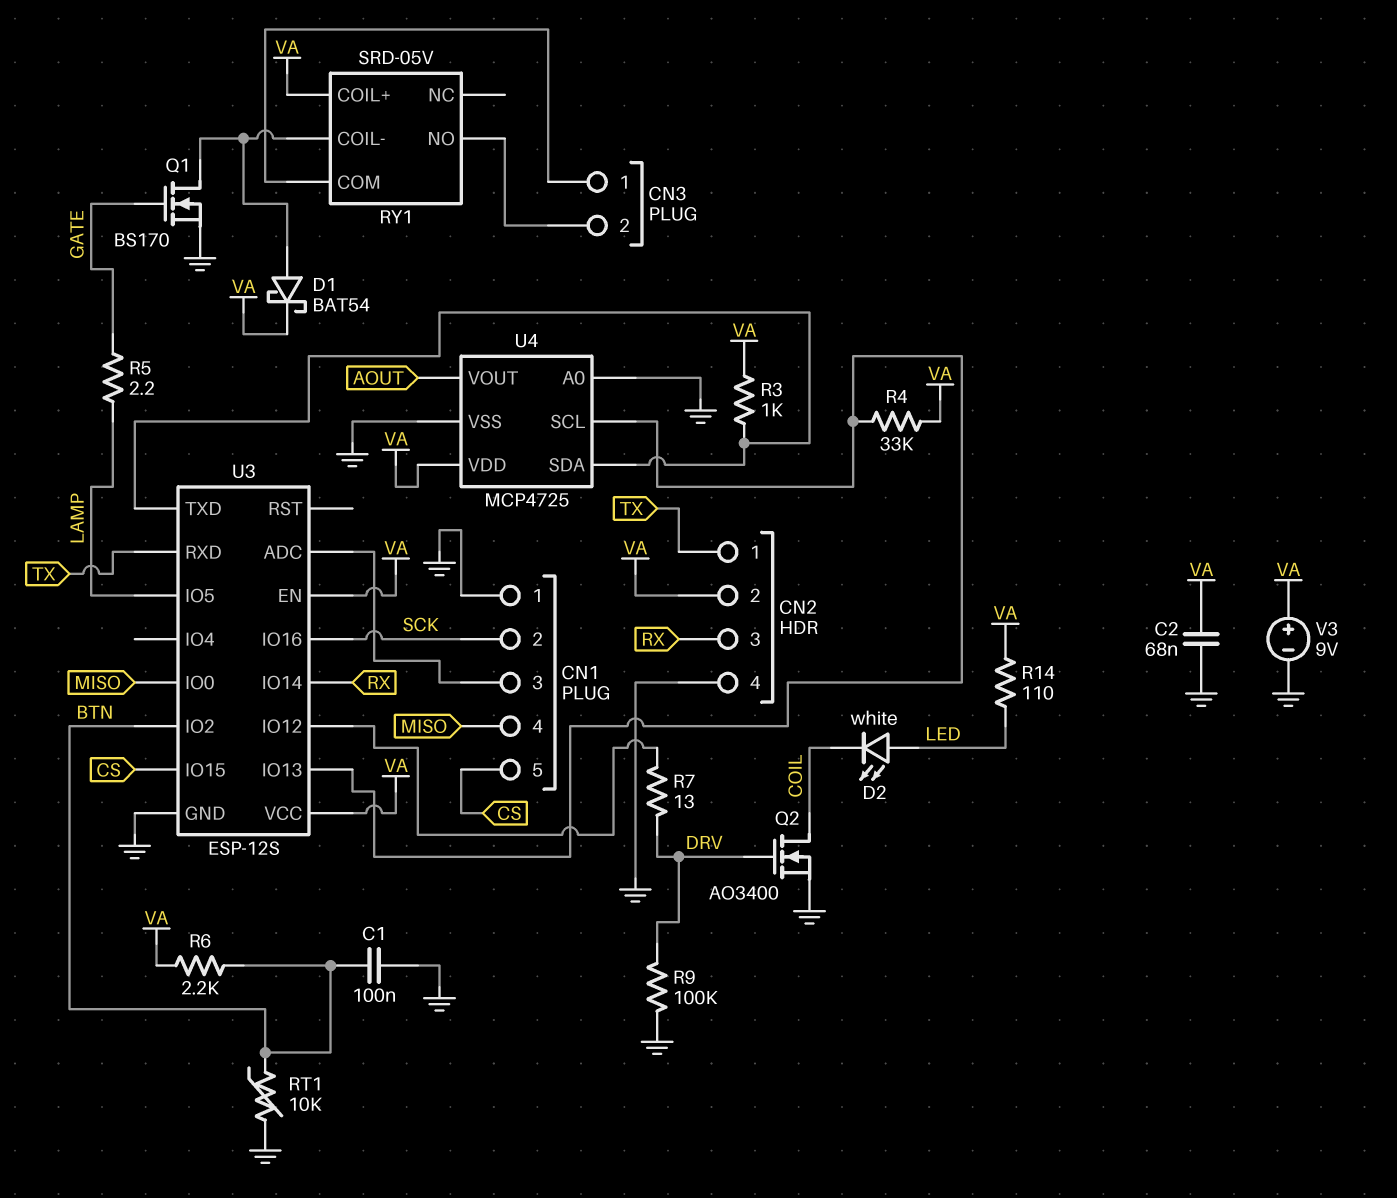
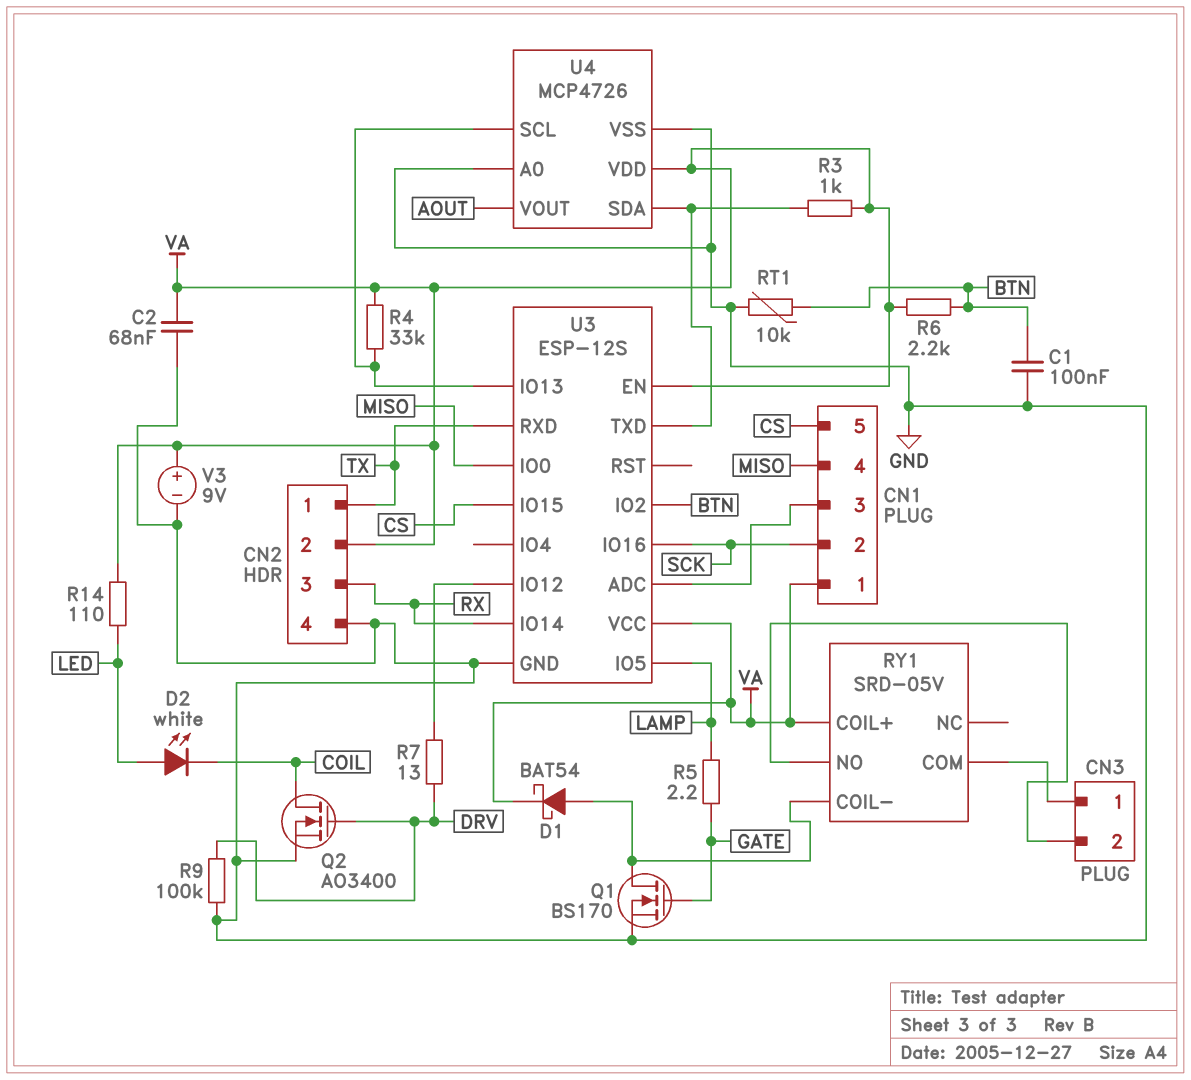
CN1 pin 1: GND -> VA
U4: MCP4725 -> MCP4726

